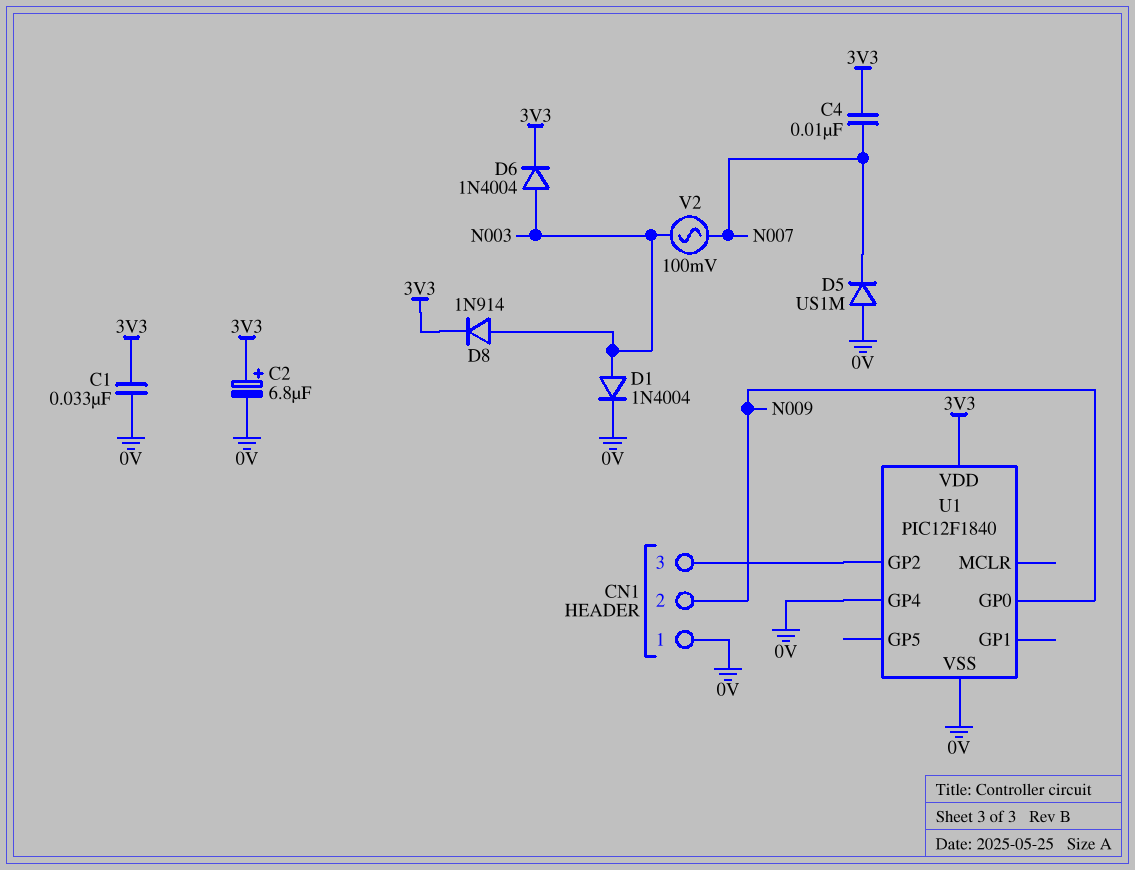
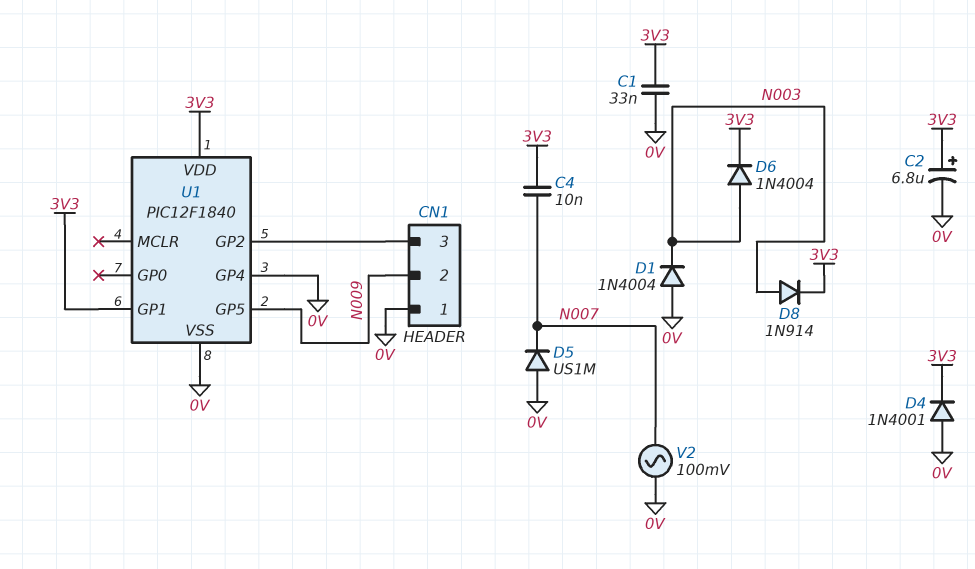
D1: diode 1N4004 (A N003, K 0V) -> diode 1N4004 (A 0V, K N003)
D4: none -> diode 1N4001 (A 0V, K 3V3)
U1 pin GP0: N009 -> none
U1 pin GP1: none -> 3V3
U1 pin GP5: none -> N009
V2: AC 100mV (N003, N007) -> AC 100mV (0V, N007)

